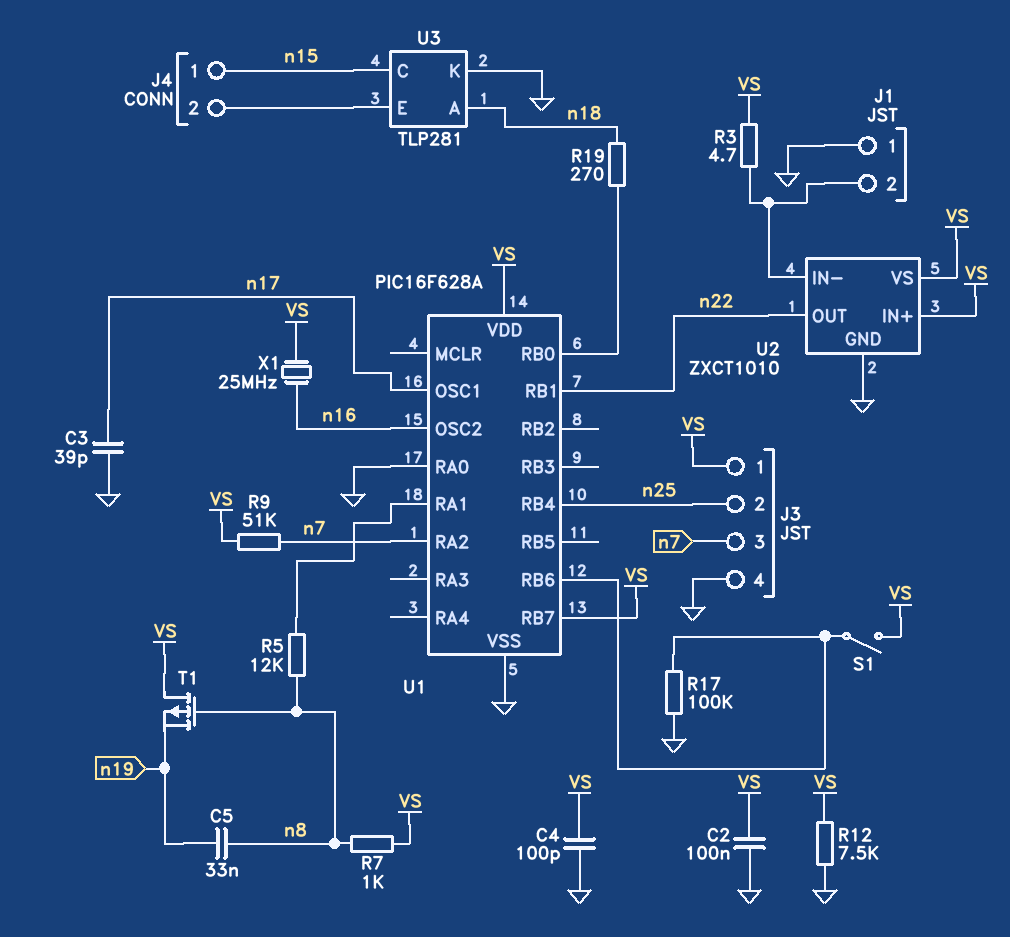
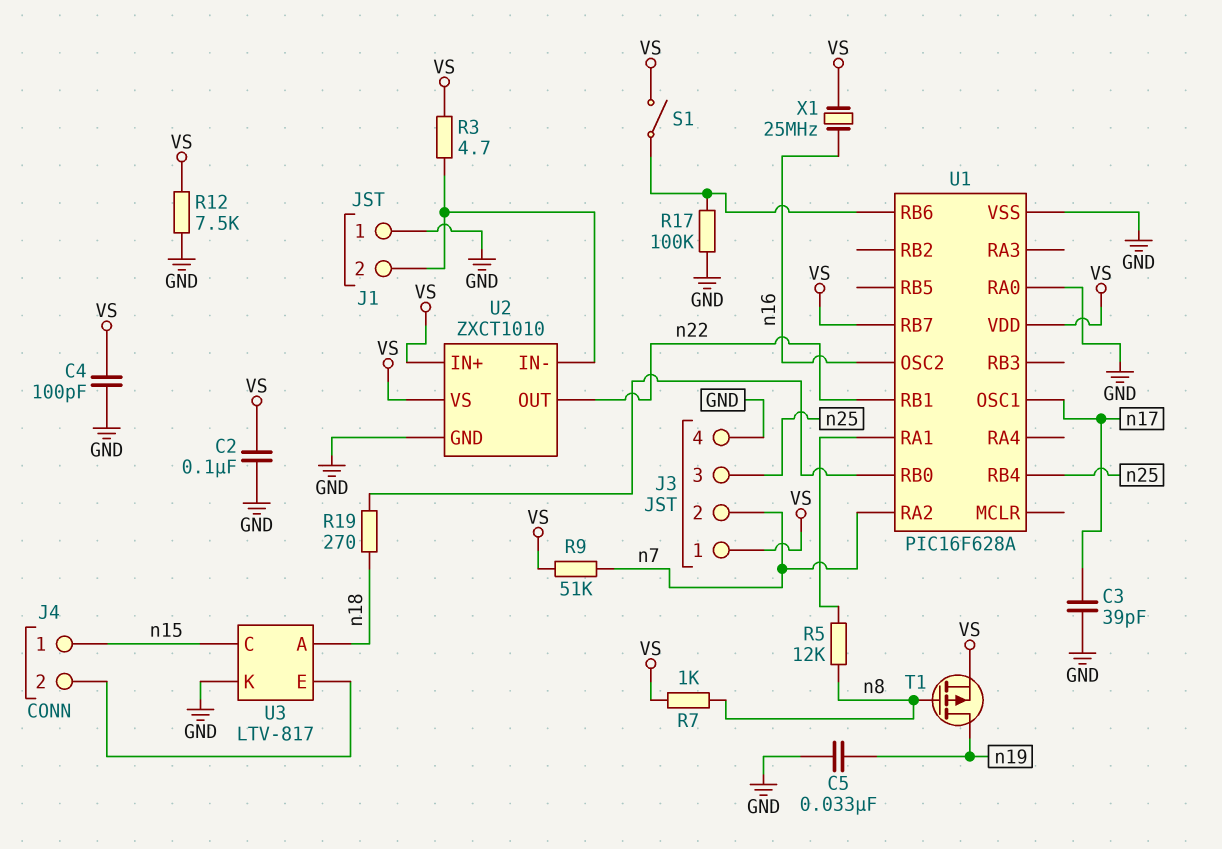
C5: 33nF (n8, n19) -> 33nF (GND, n19)
J3 pin 2: n25 -> n7
J3 pin 3: n7 -> n25
T1: PMOS (G n8, D VS, S n19) -> PMOS (G n8, D n19, S VS)
U3: TLP281 -> LTV-817

